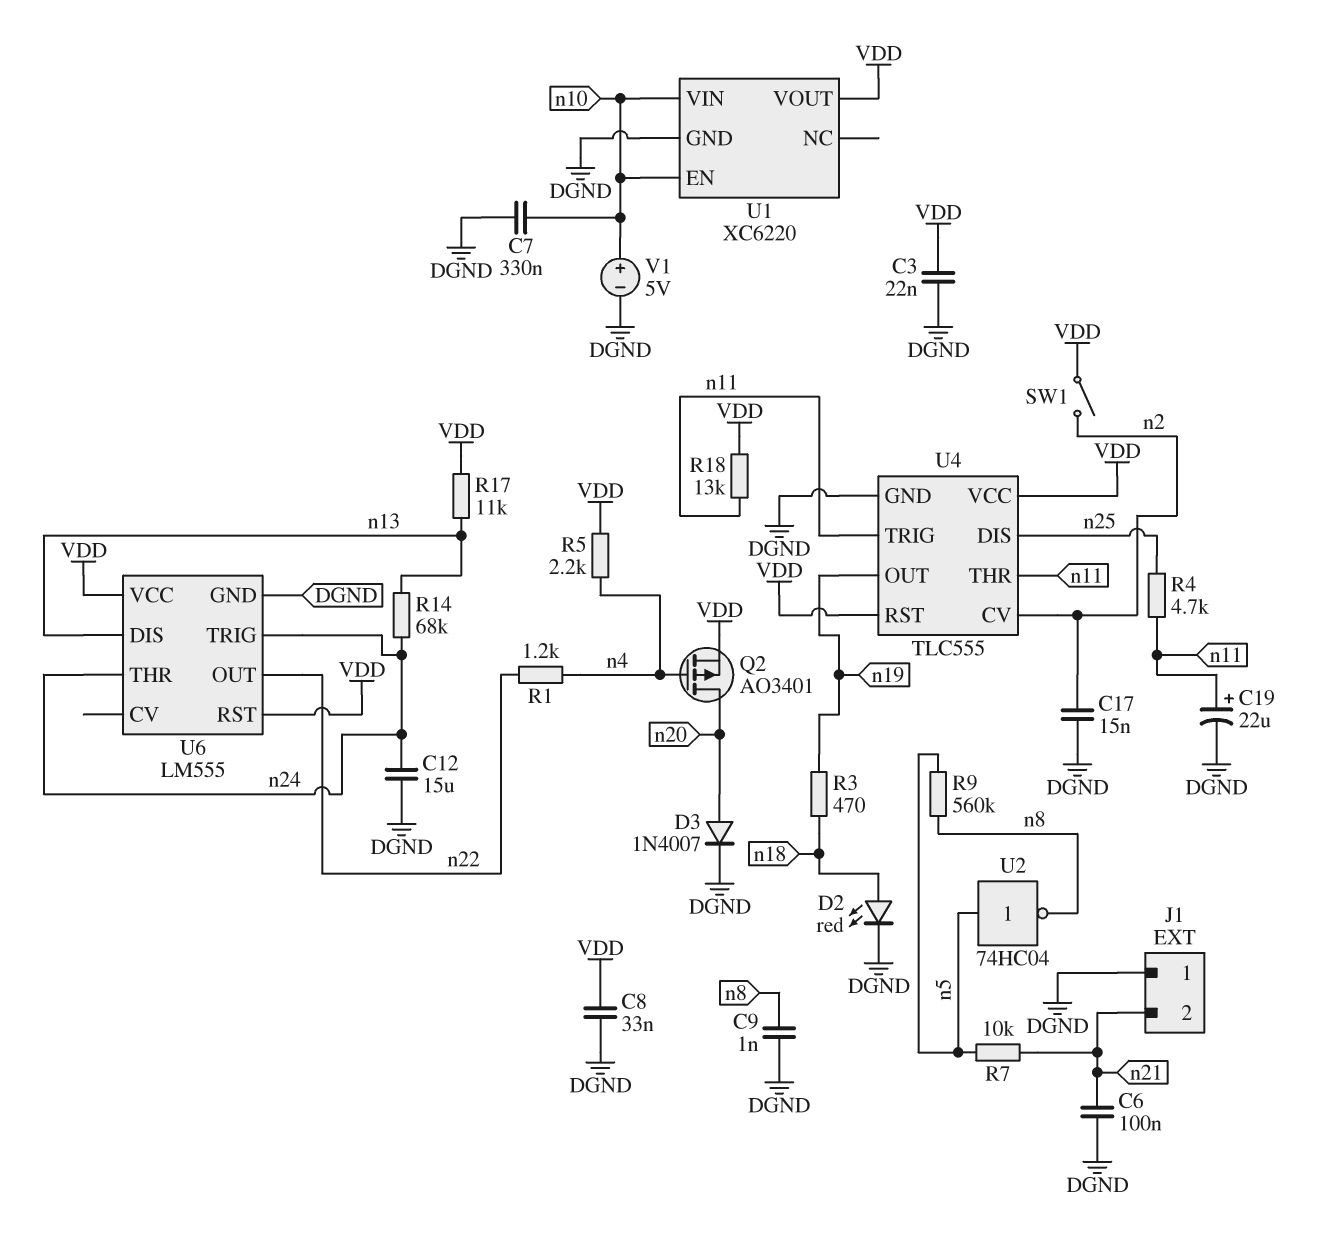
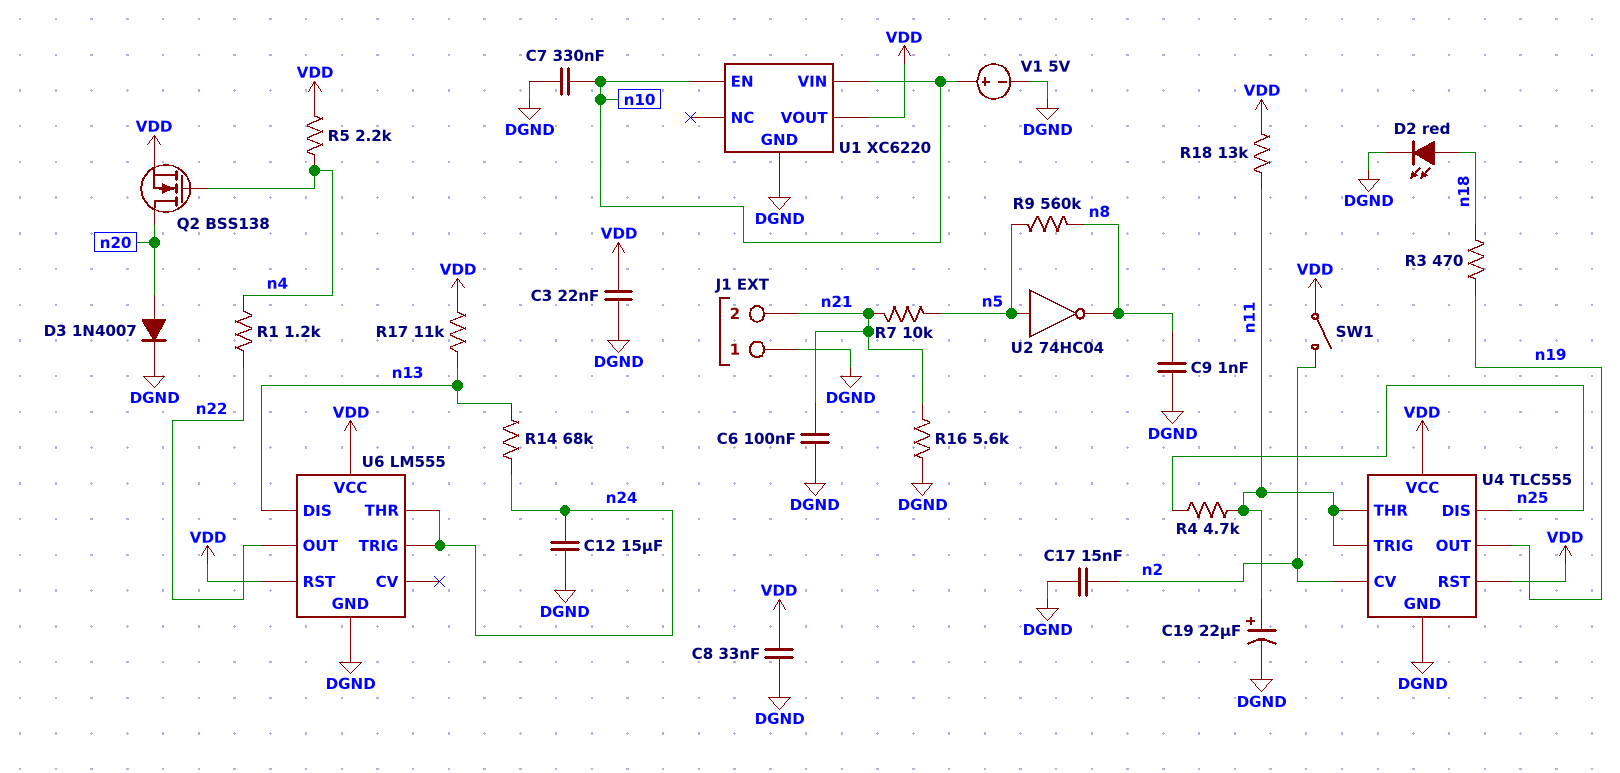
Q2: PMOS AO3401 (G n4, D n20, S VDD) -> NMOS BSS138 (G n4, D n20, S VDD)
R16: none -> 5.6k (DGND, n21)

